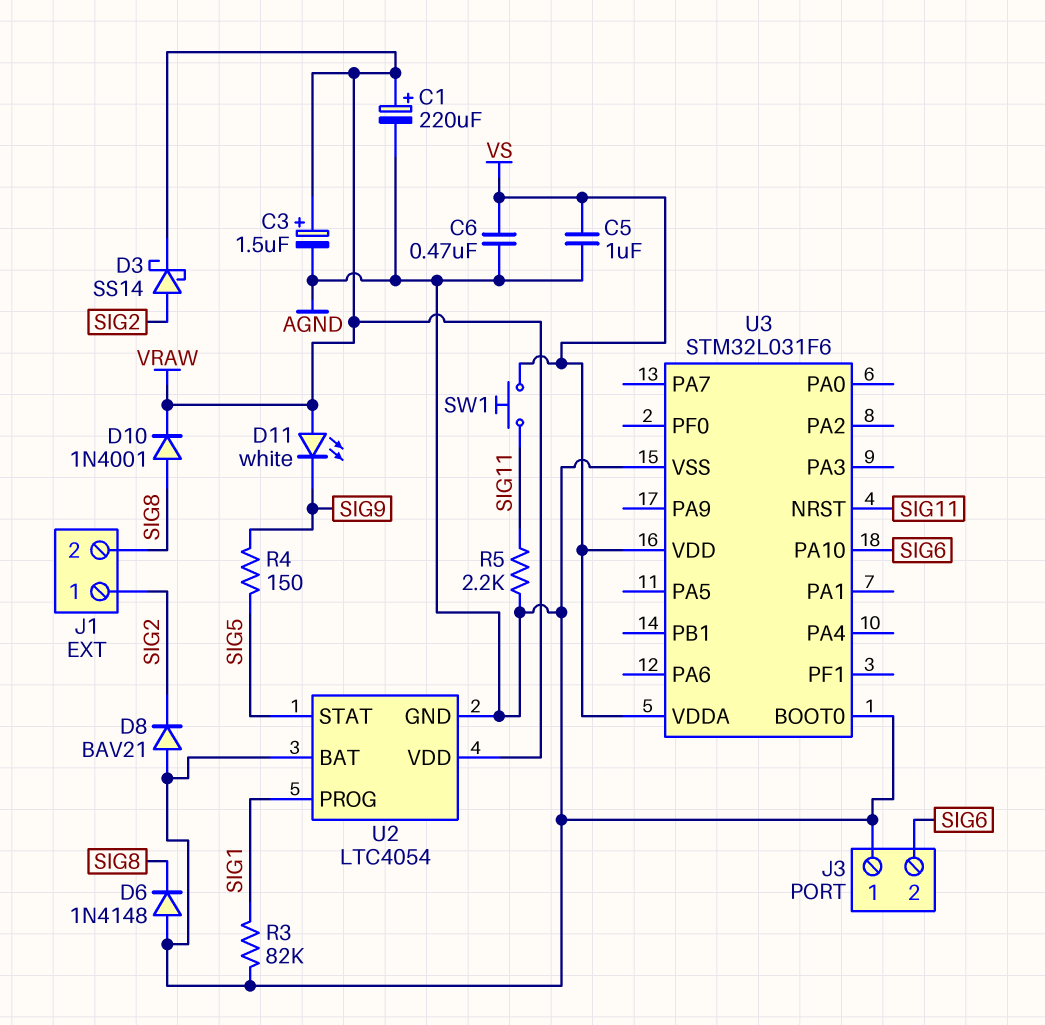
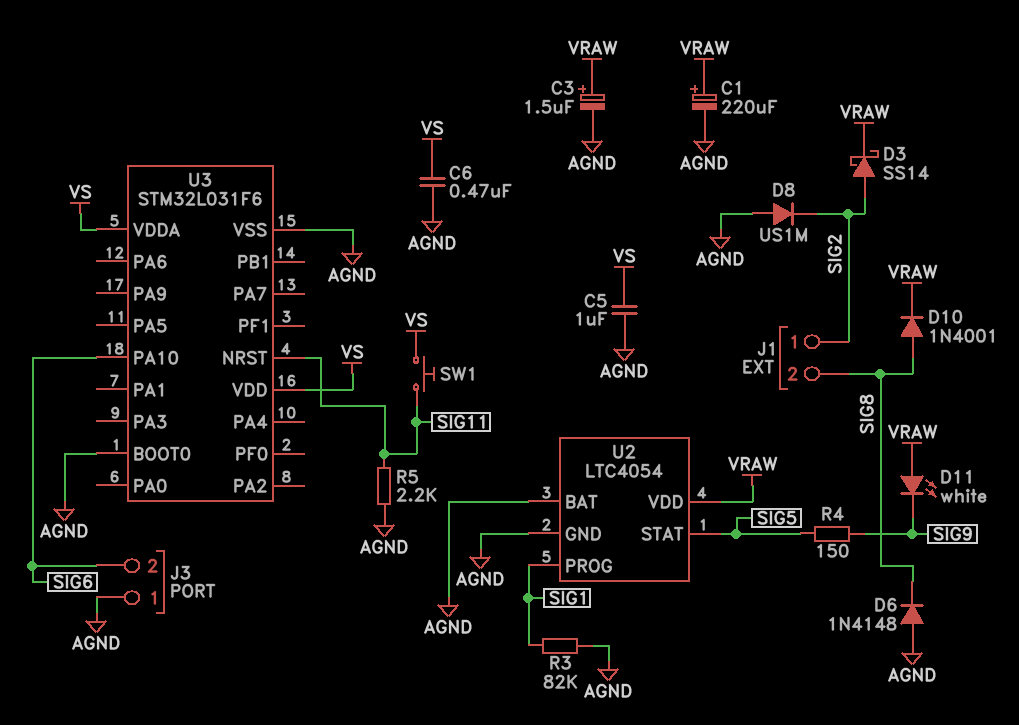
D8: diode BAV21 (A AGND, K SIG2) -> diode US1M (A AGND, K SIG2)

